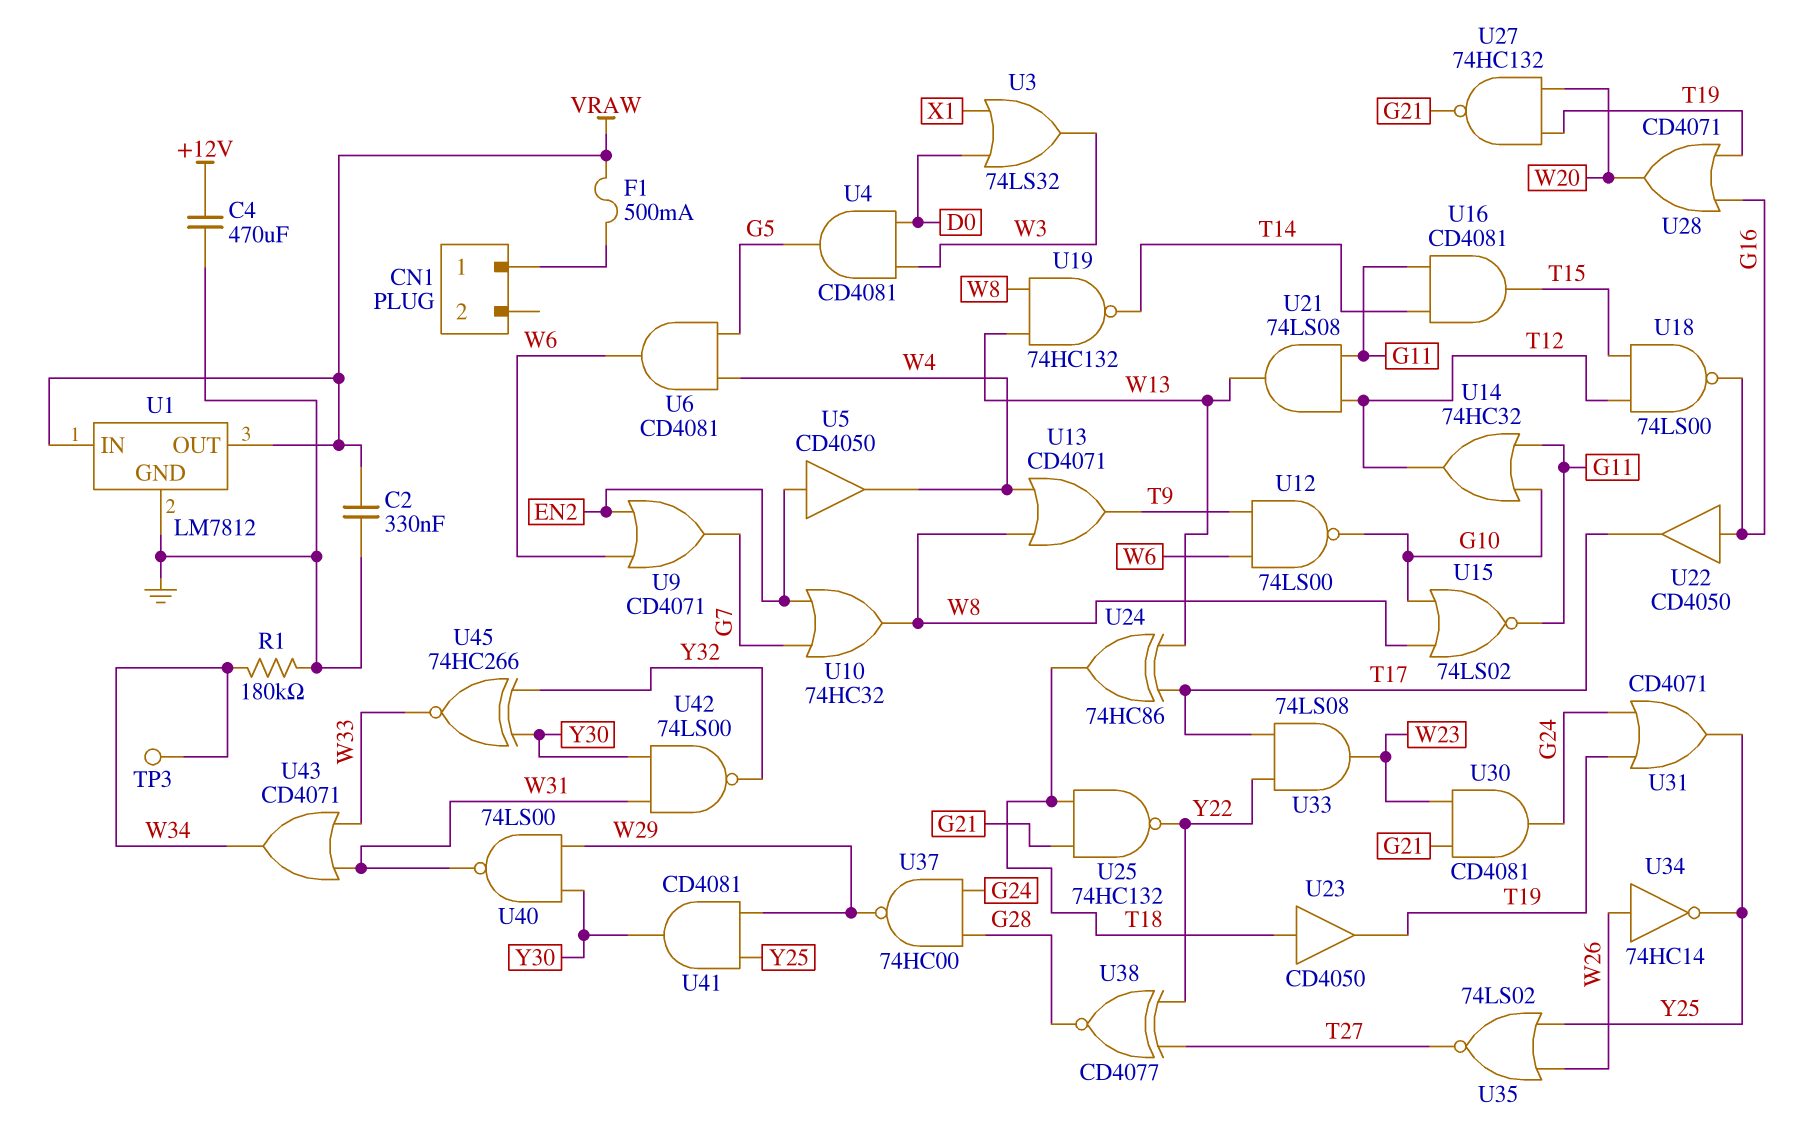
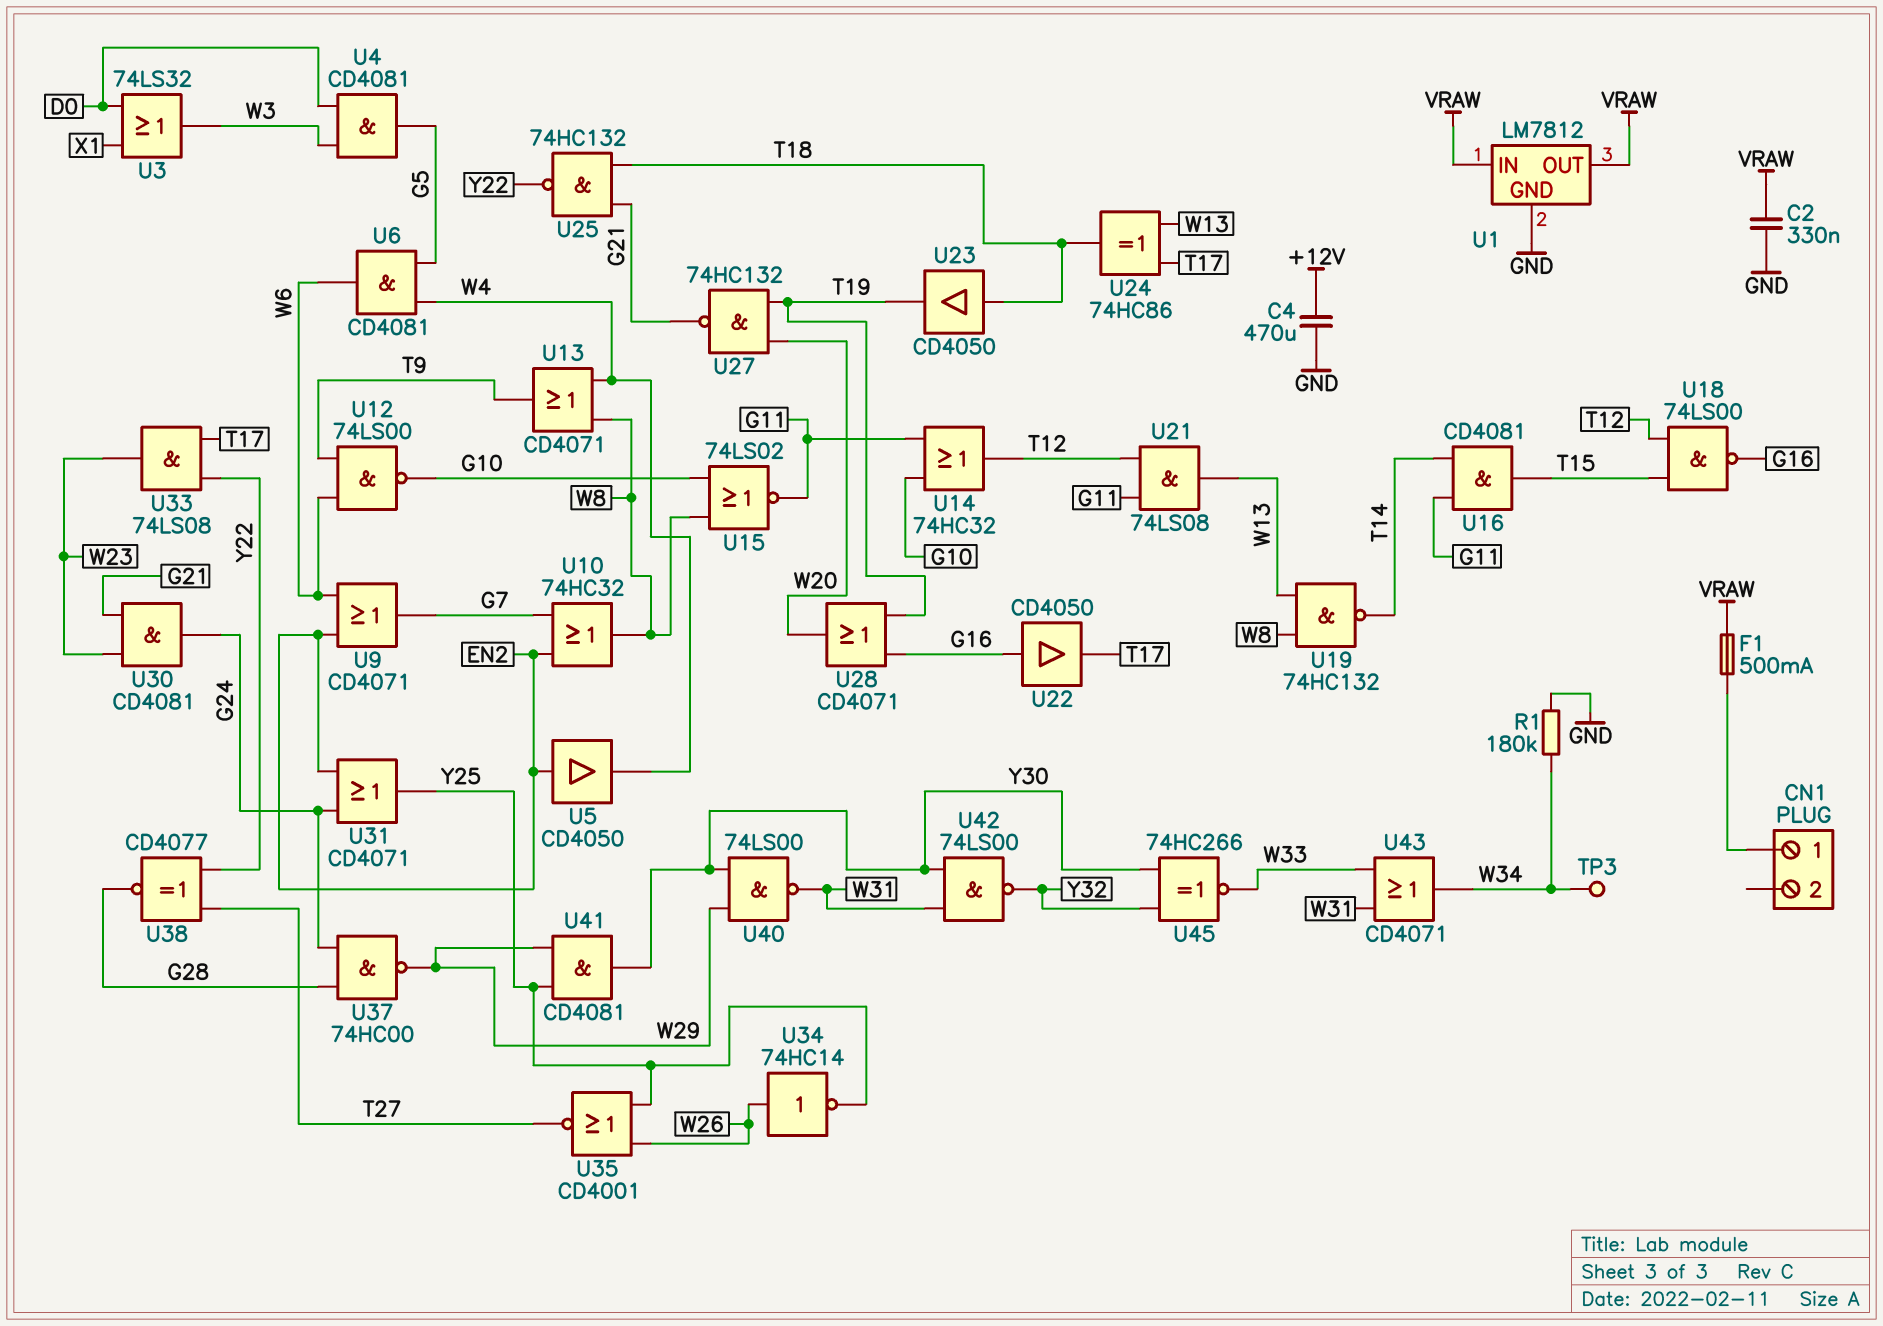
U31: OR CD4071 (in G24, in T19, out Y25) -> OR CD4071 (in EN2, in G24, out Y25)
U35: NOR 74LS02 (in W26, in Y25, out T27) -> NOR CD4001 (in W26, in Y25, out T27)

